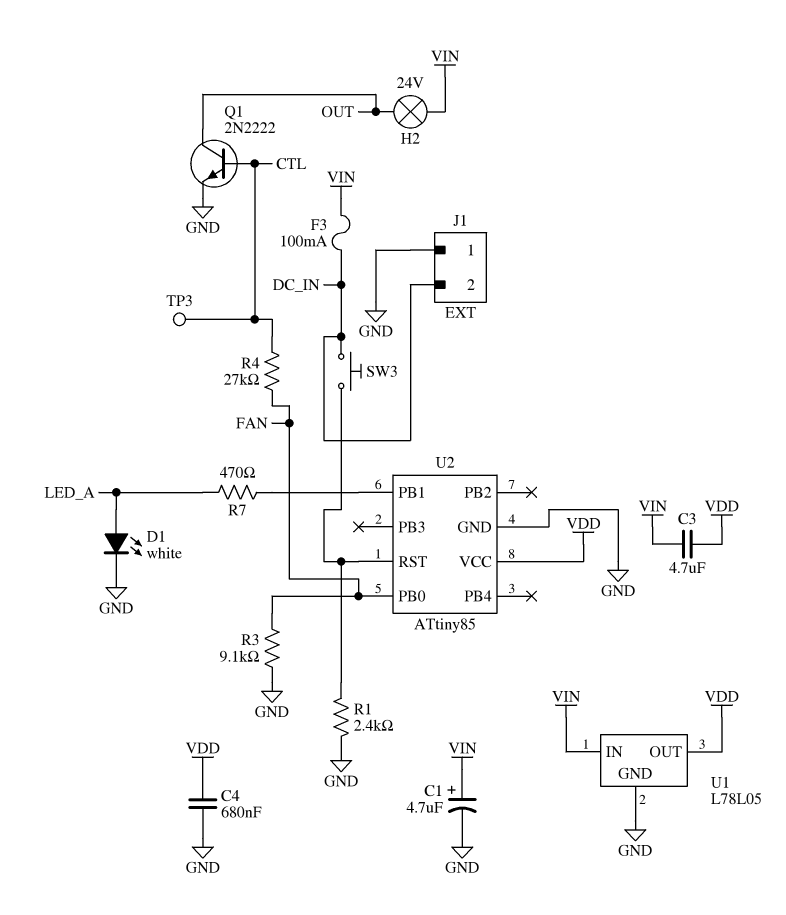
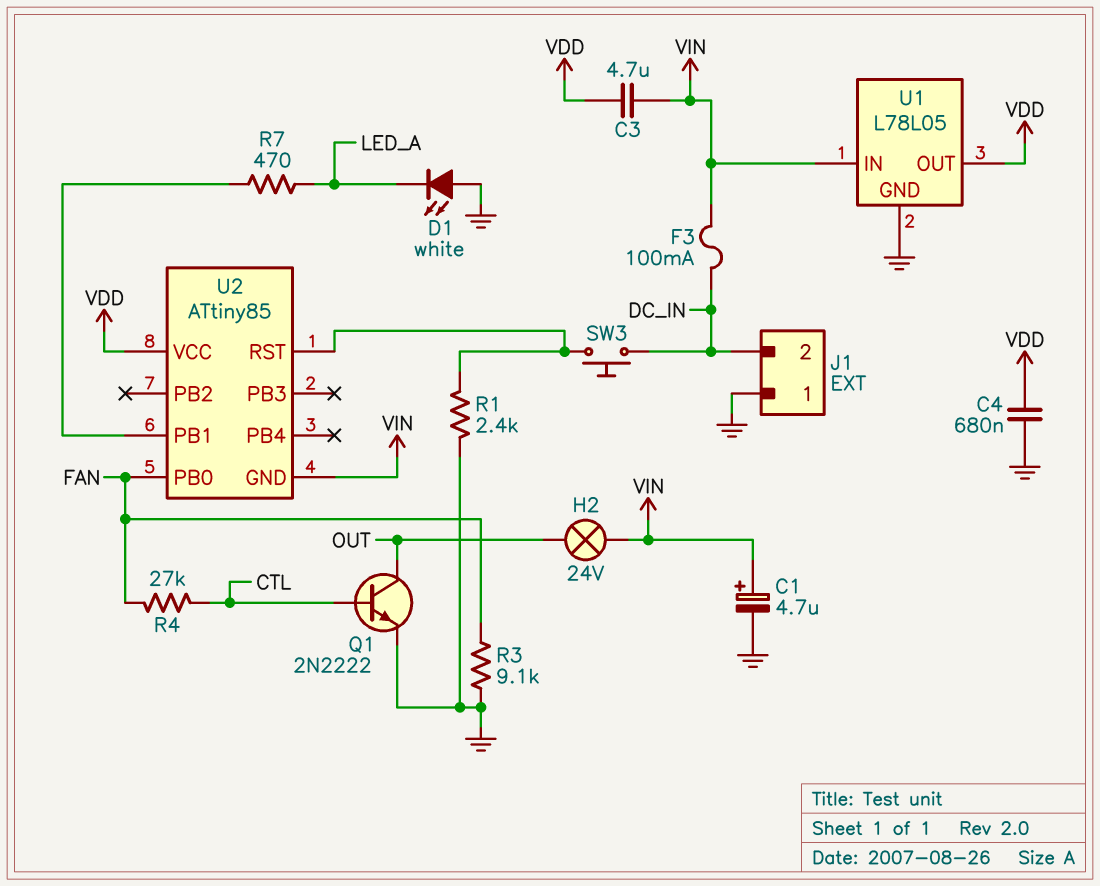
D1: LED white (A LED_A, K GND) -> LED white (A GND, K LED_A)
TP3: test point (CTL) -> none
U2 pin GND: GND -> VIN

